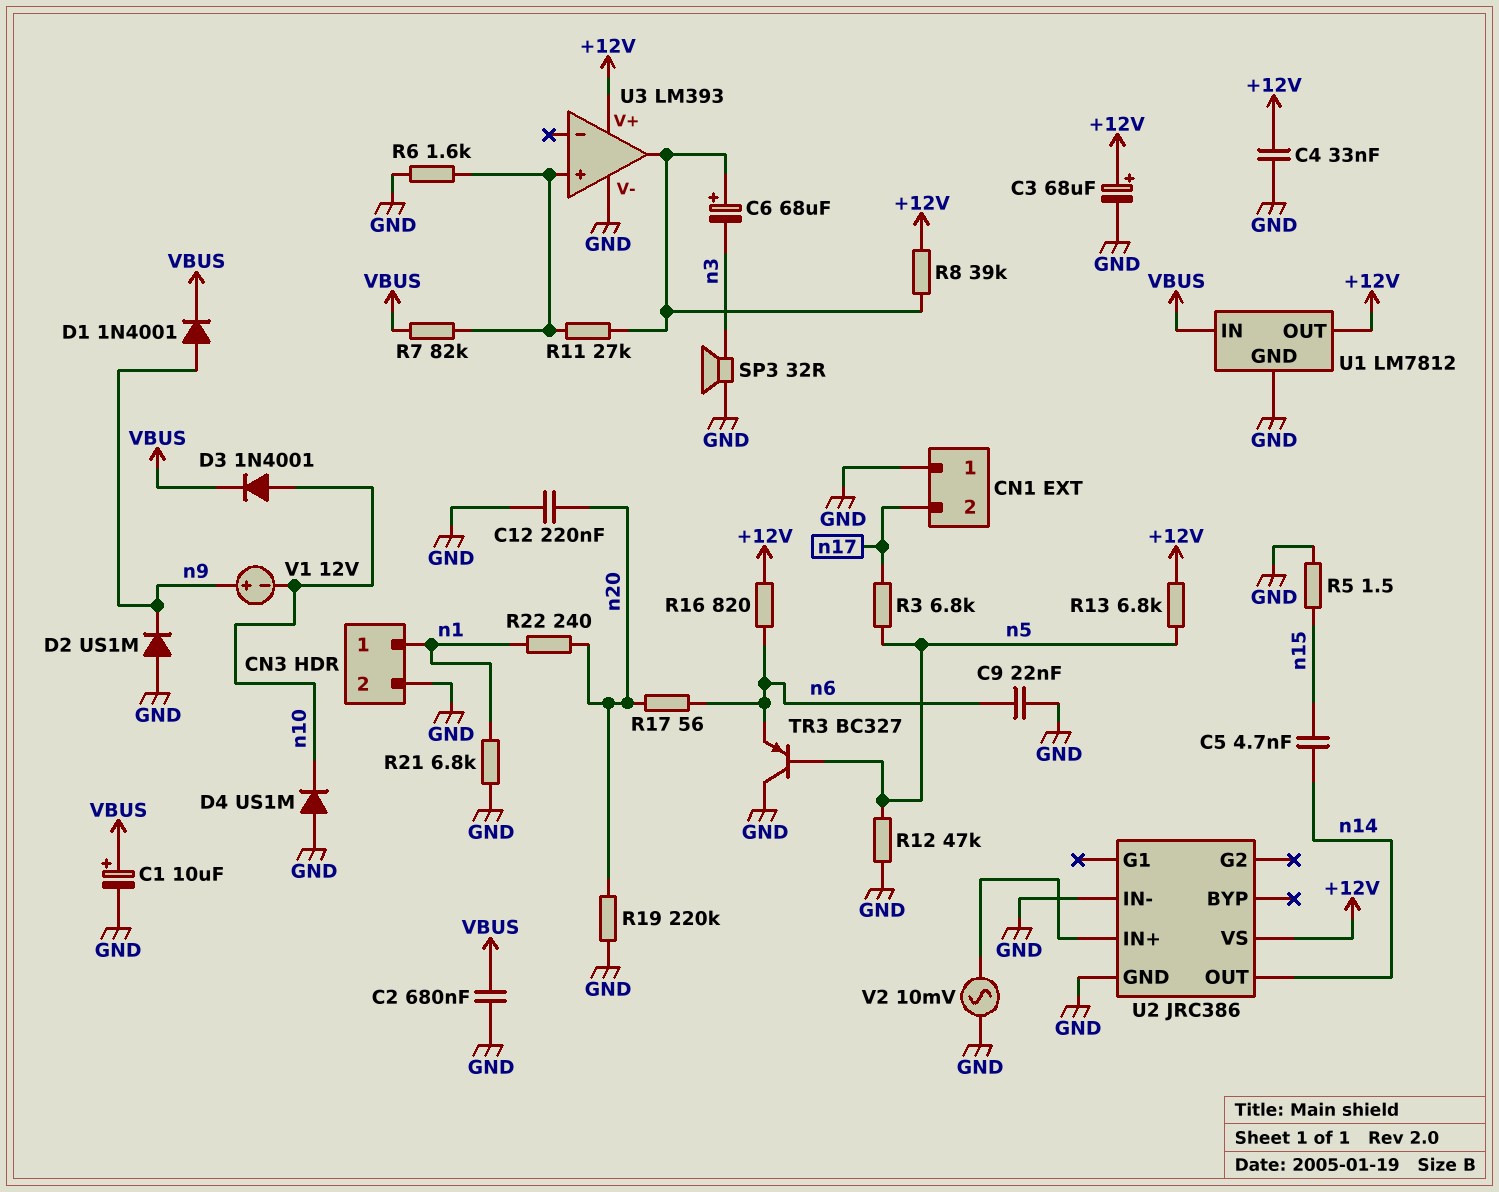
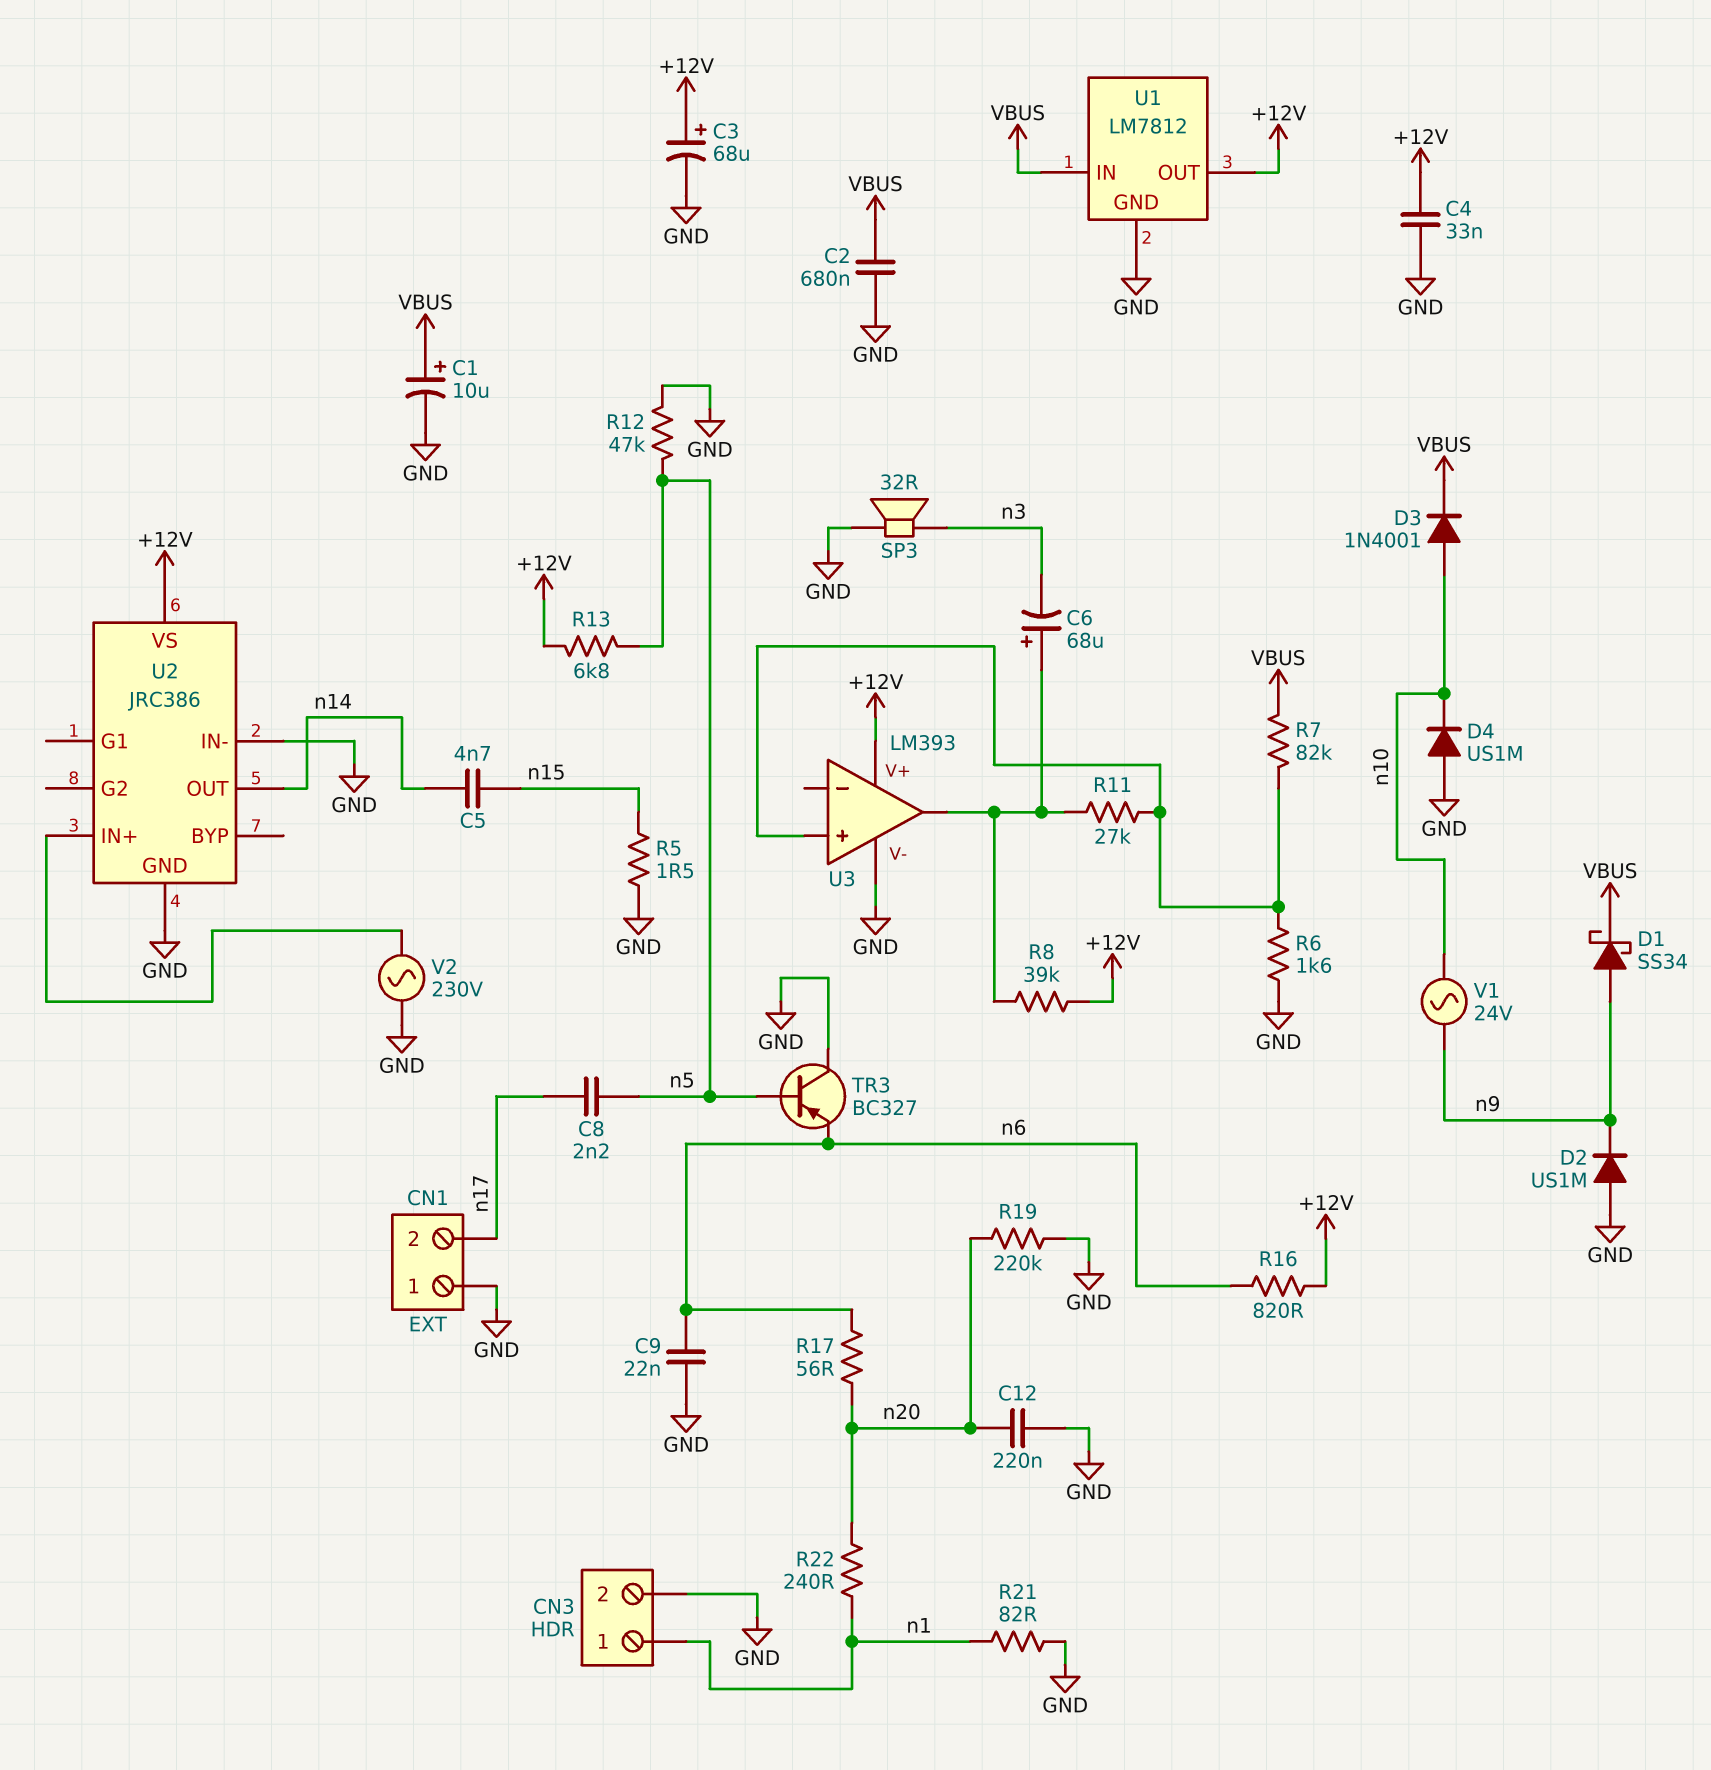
C8: none -> 2.2nF (n5, n17)
D1: diode 1N4001 (A n9, K VBUS) -> schottky SS34 (A n9, K VBUS)
R3: 6.8k (n5, n17) -> none
R21: 6.8k (GND, n1) -> 82 (GND, n1)
V1: 12V (plus n9, minus n10) -> AC 24V (n9, n10)
V2: AC 10mV (GND, U2/IN+) -> AC 230V (GND, U2/IN+)

